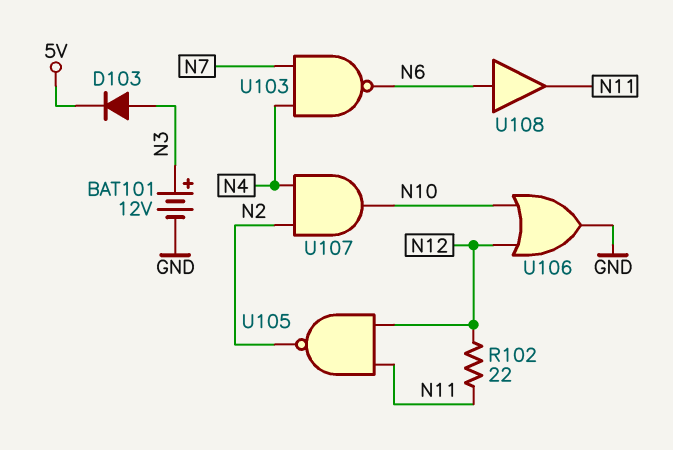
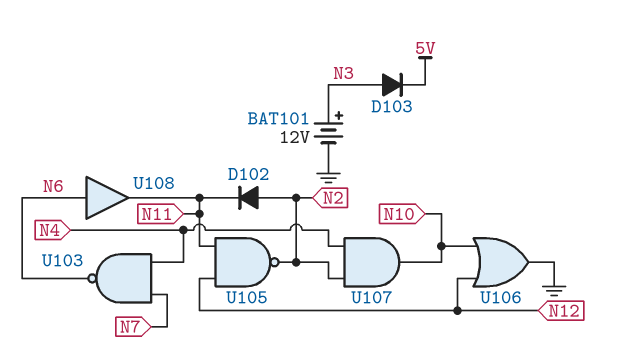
D102: none -> diode (A N2, K N11)
R102: 22 (N11, N12) -> none

